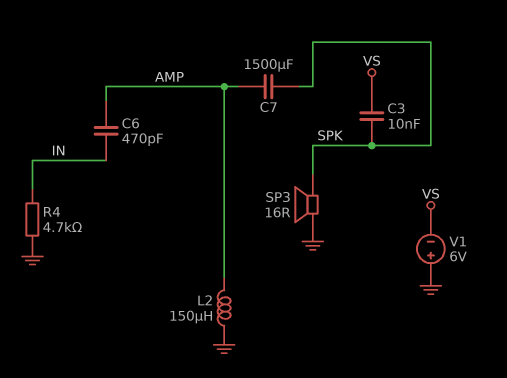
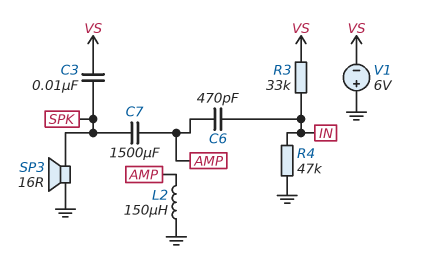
R3: none -> 33k (IN, VS)
R4: 4.7k (GND, IN) -> 47k (GND, IN)

